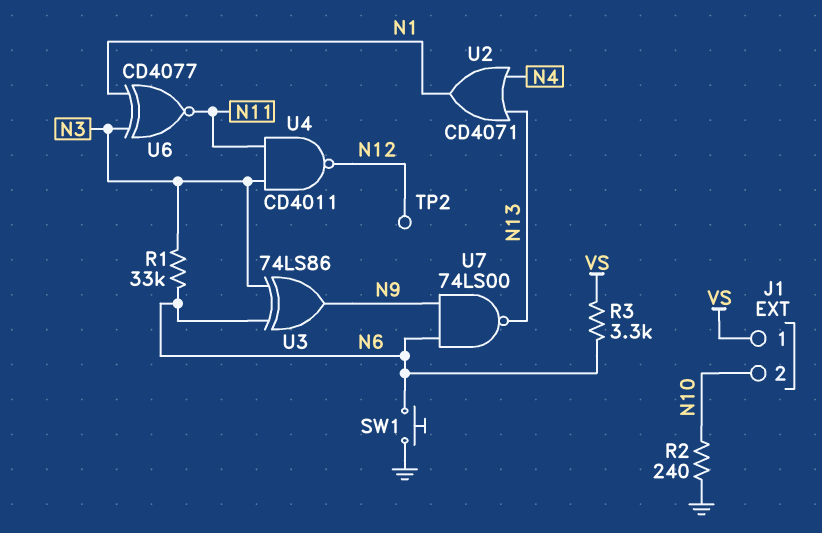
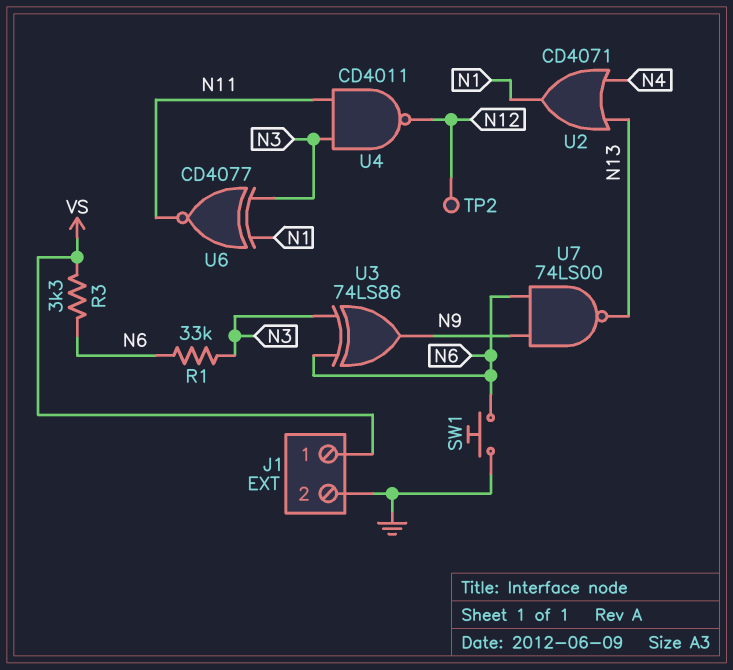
J1 pin 2: N10 -> GND
R2: 240 (GND, N10) -> none

